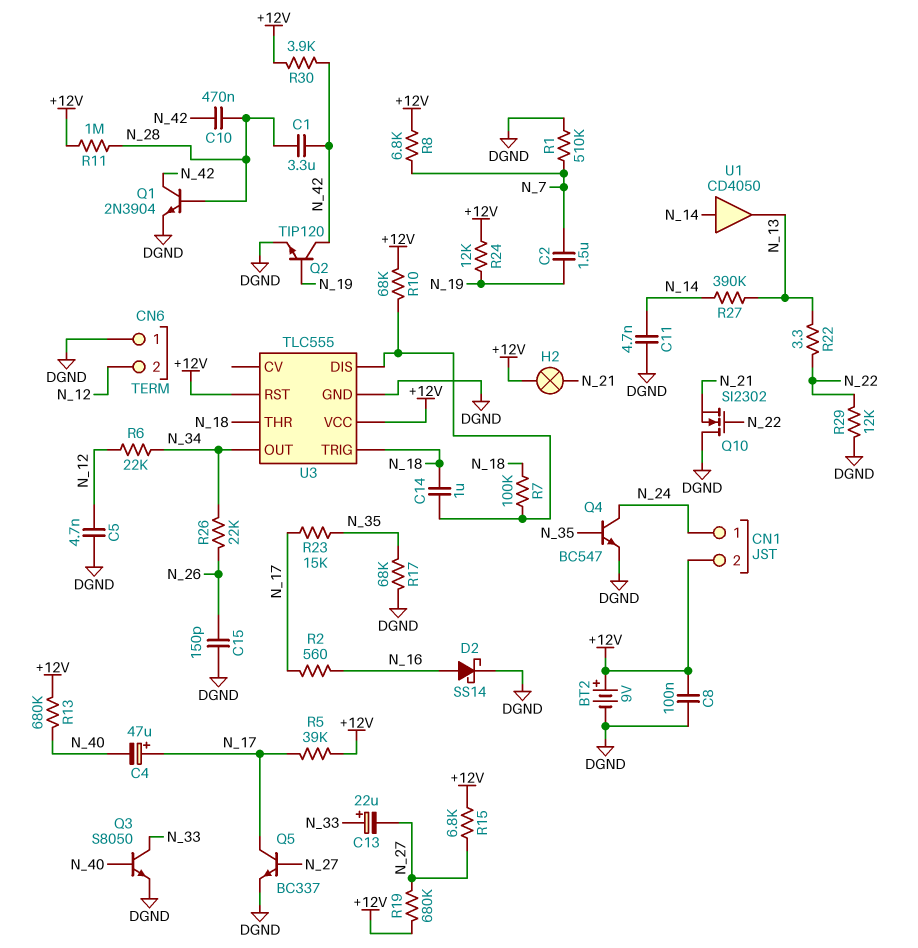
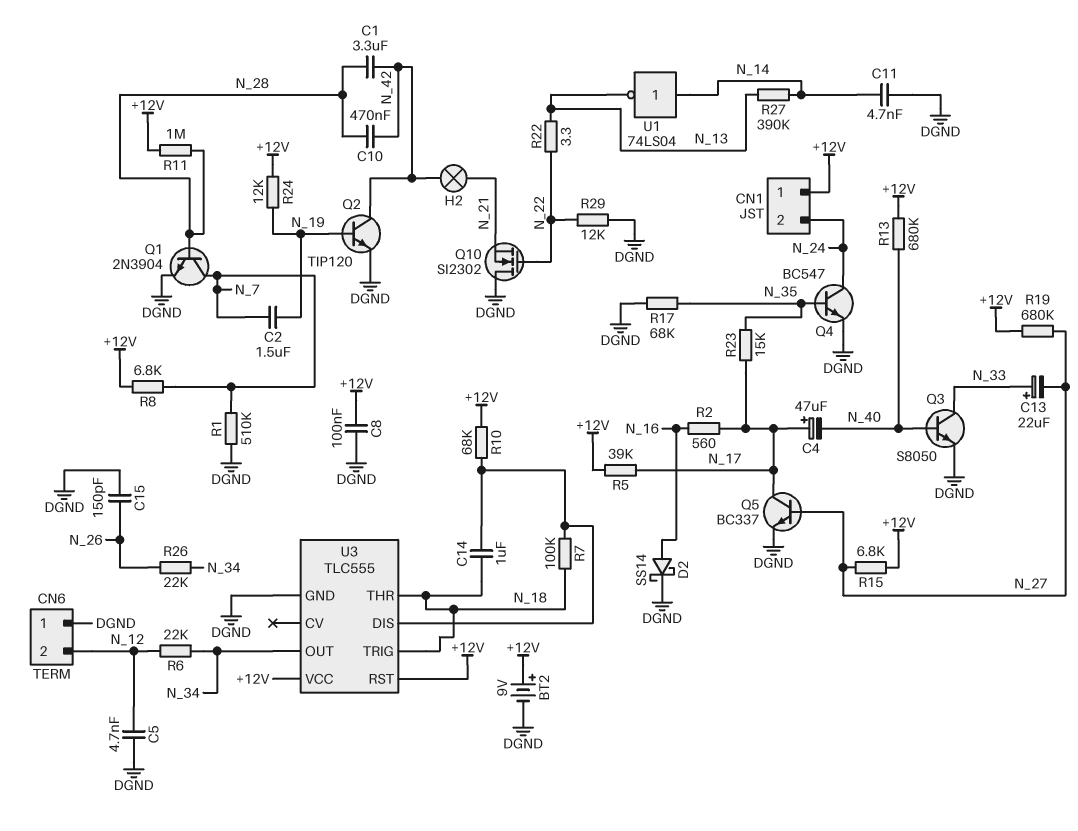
CN1 pin 1: N_24 -> +12V
CN1 pin 2: +12V -> N_24
H2: lamp (+12V, N_21) -> lamp (N_21, N_42)
Q1: NPN 2N3904 (B N_28, C N_42, E DGND) -> NPN 2N3904 (B N_28, C N_7, E DGND)
R30: 3.9k (+12V, N_42) -> none
U1: buffer CD4050 (in N_14, out N_13) -> NOT 74LS04 (in N_14, out N_13)

